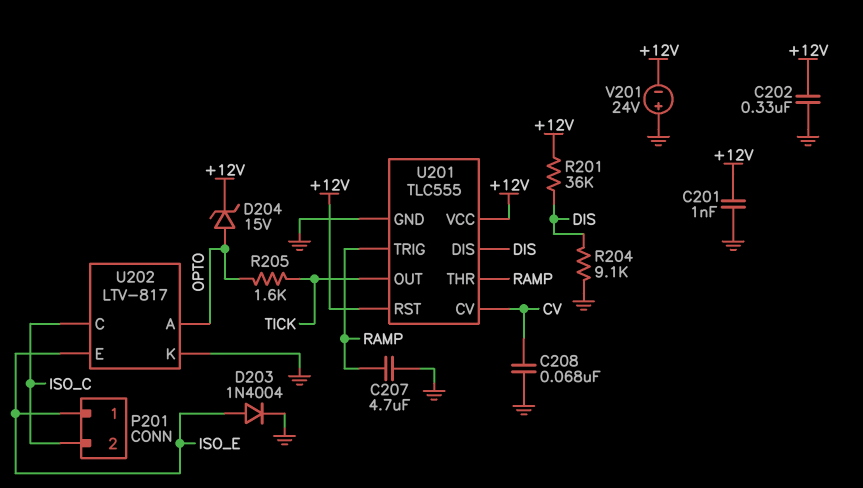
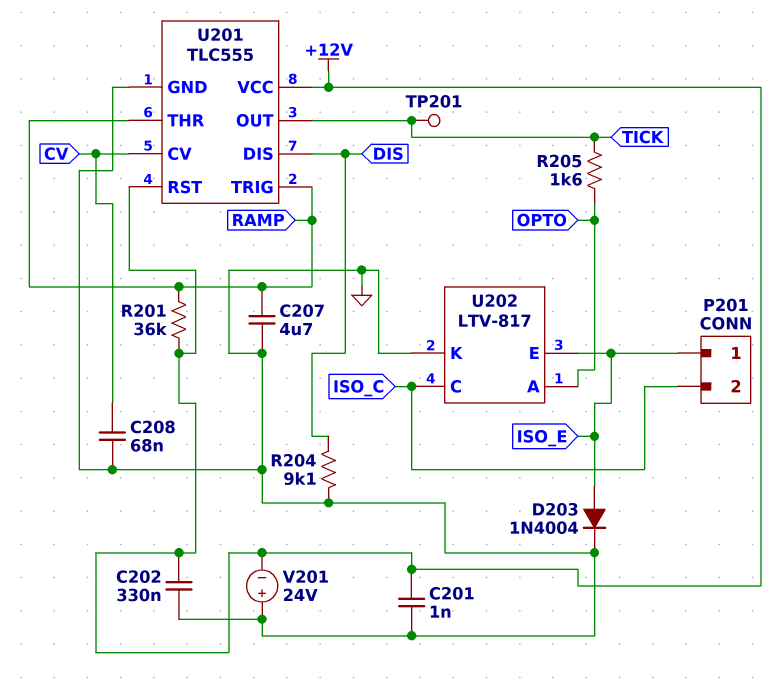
D204: zener 15V (A OPTO, K +12V) -> none
R201: 36k (+12V, DIS) -> 36k (+12V, RAMP)
TP201: none -> test point (TICK)

